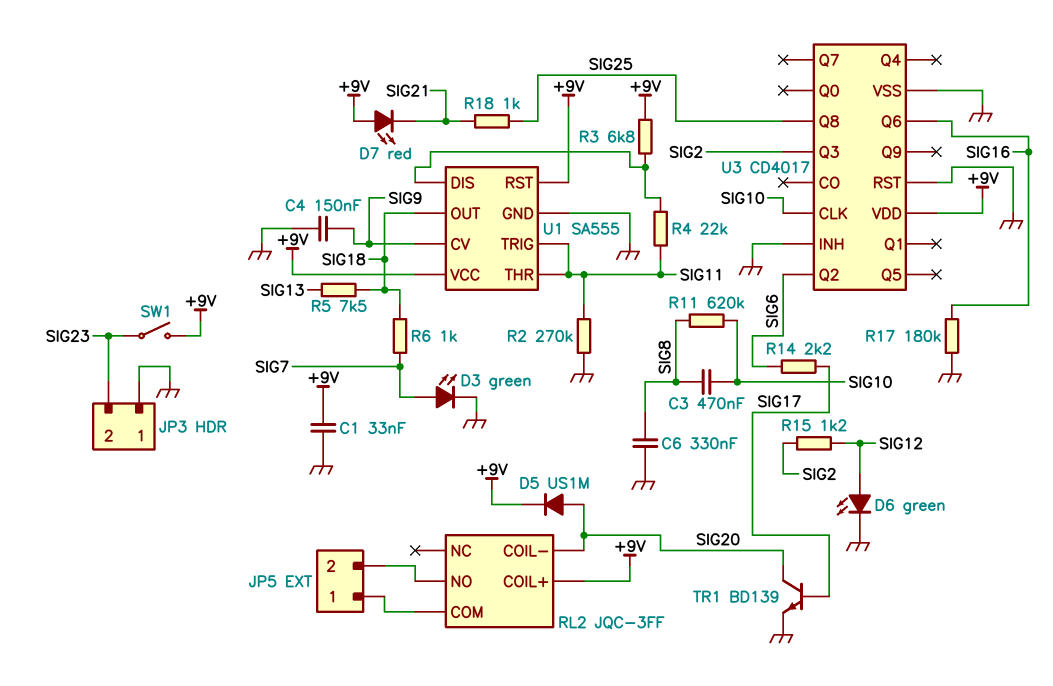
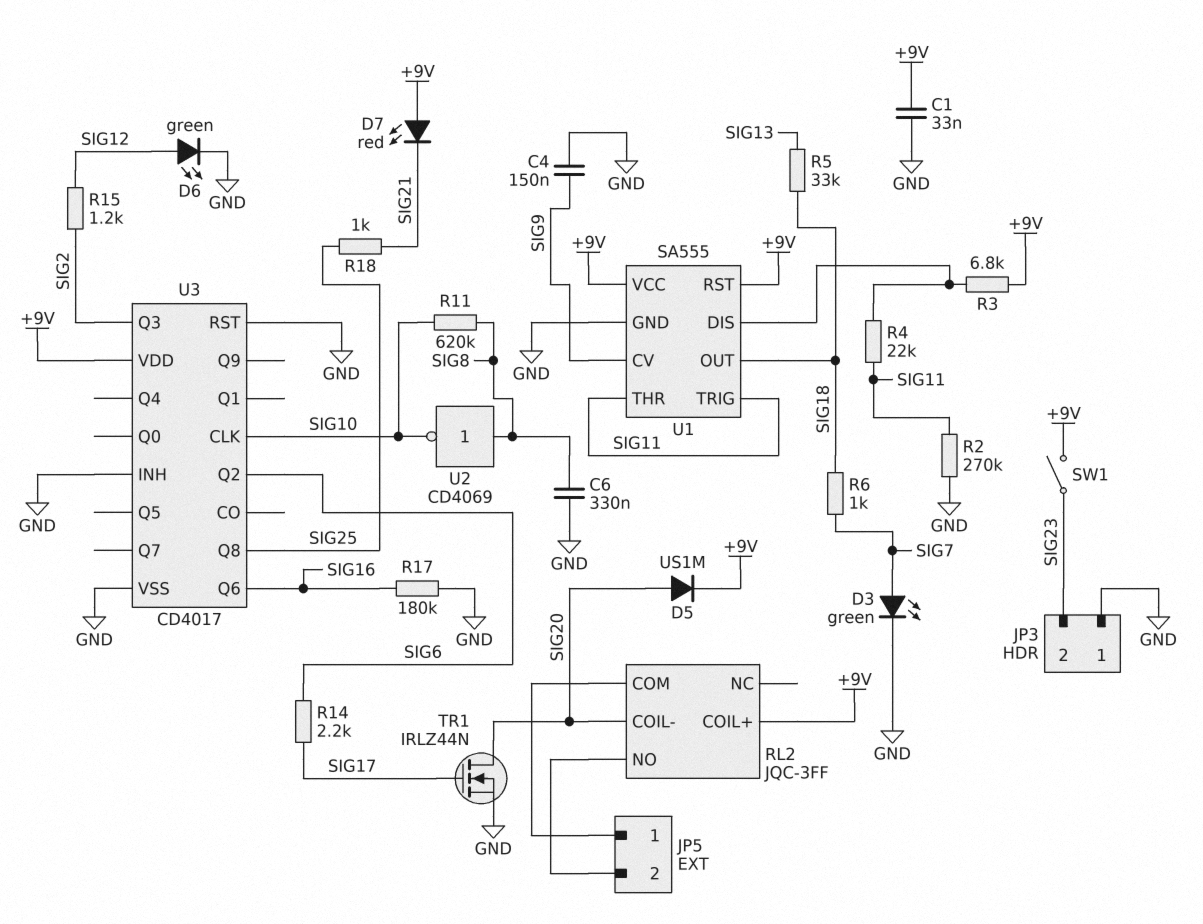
C3: 470nF (SIG8, SIG10) -> none
R5: 7.5k (SIG13, SIG18) -> 33k (SIG13, SIG18)
TR1: NPN BD139 (B SIG17, C SIG20, E GND) -> NMOS IRLZ44N (G SIG17, D SIG20, S GND)
U2: none -> NOT CD4069 (in SIG8, out SIG10)

